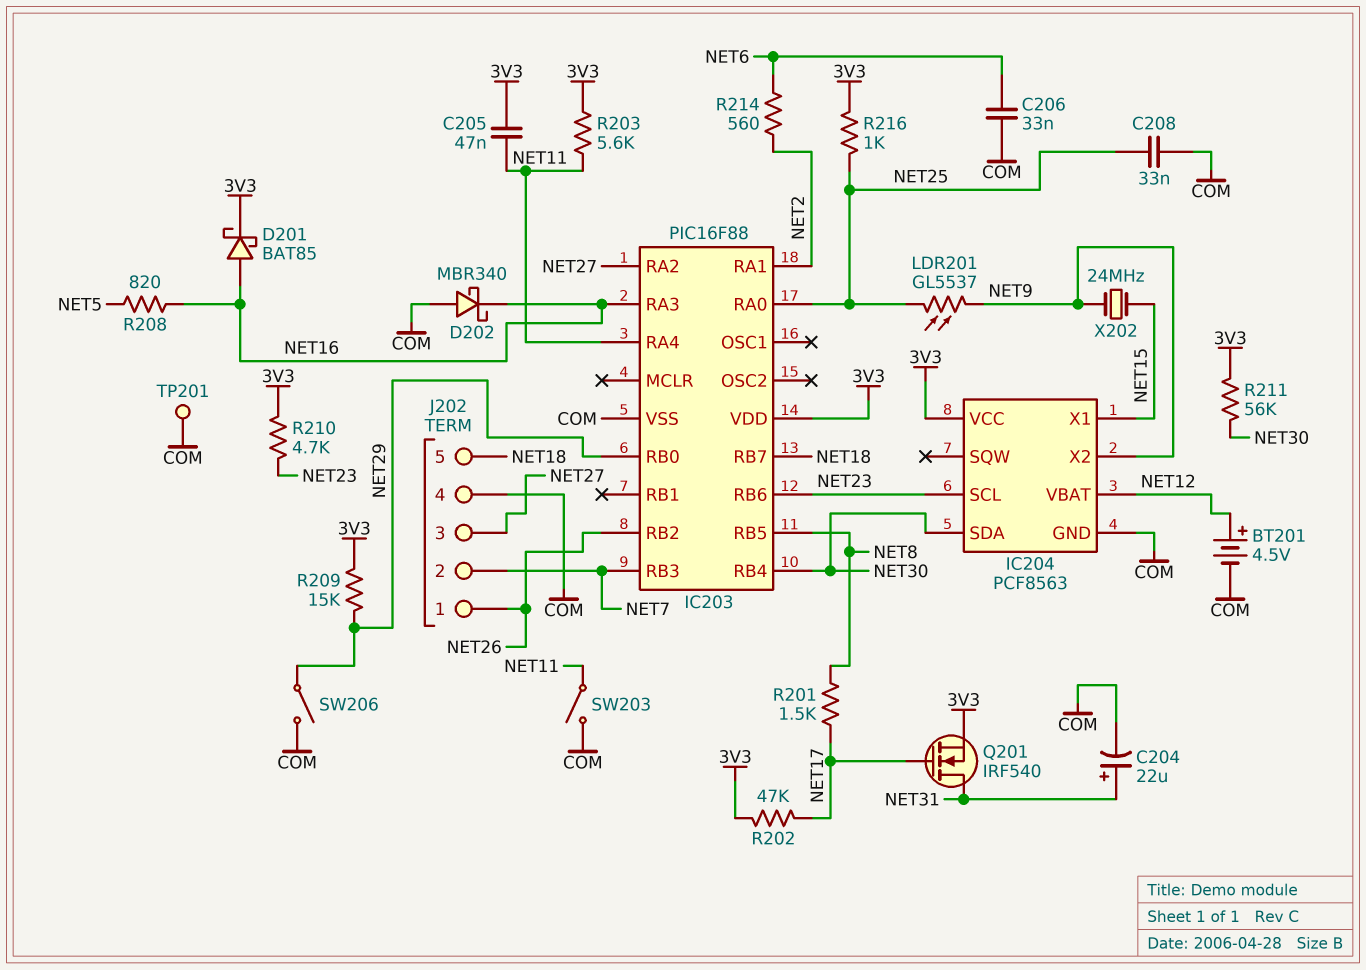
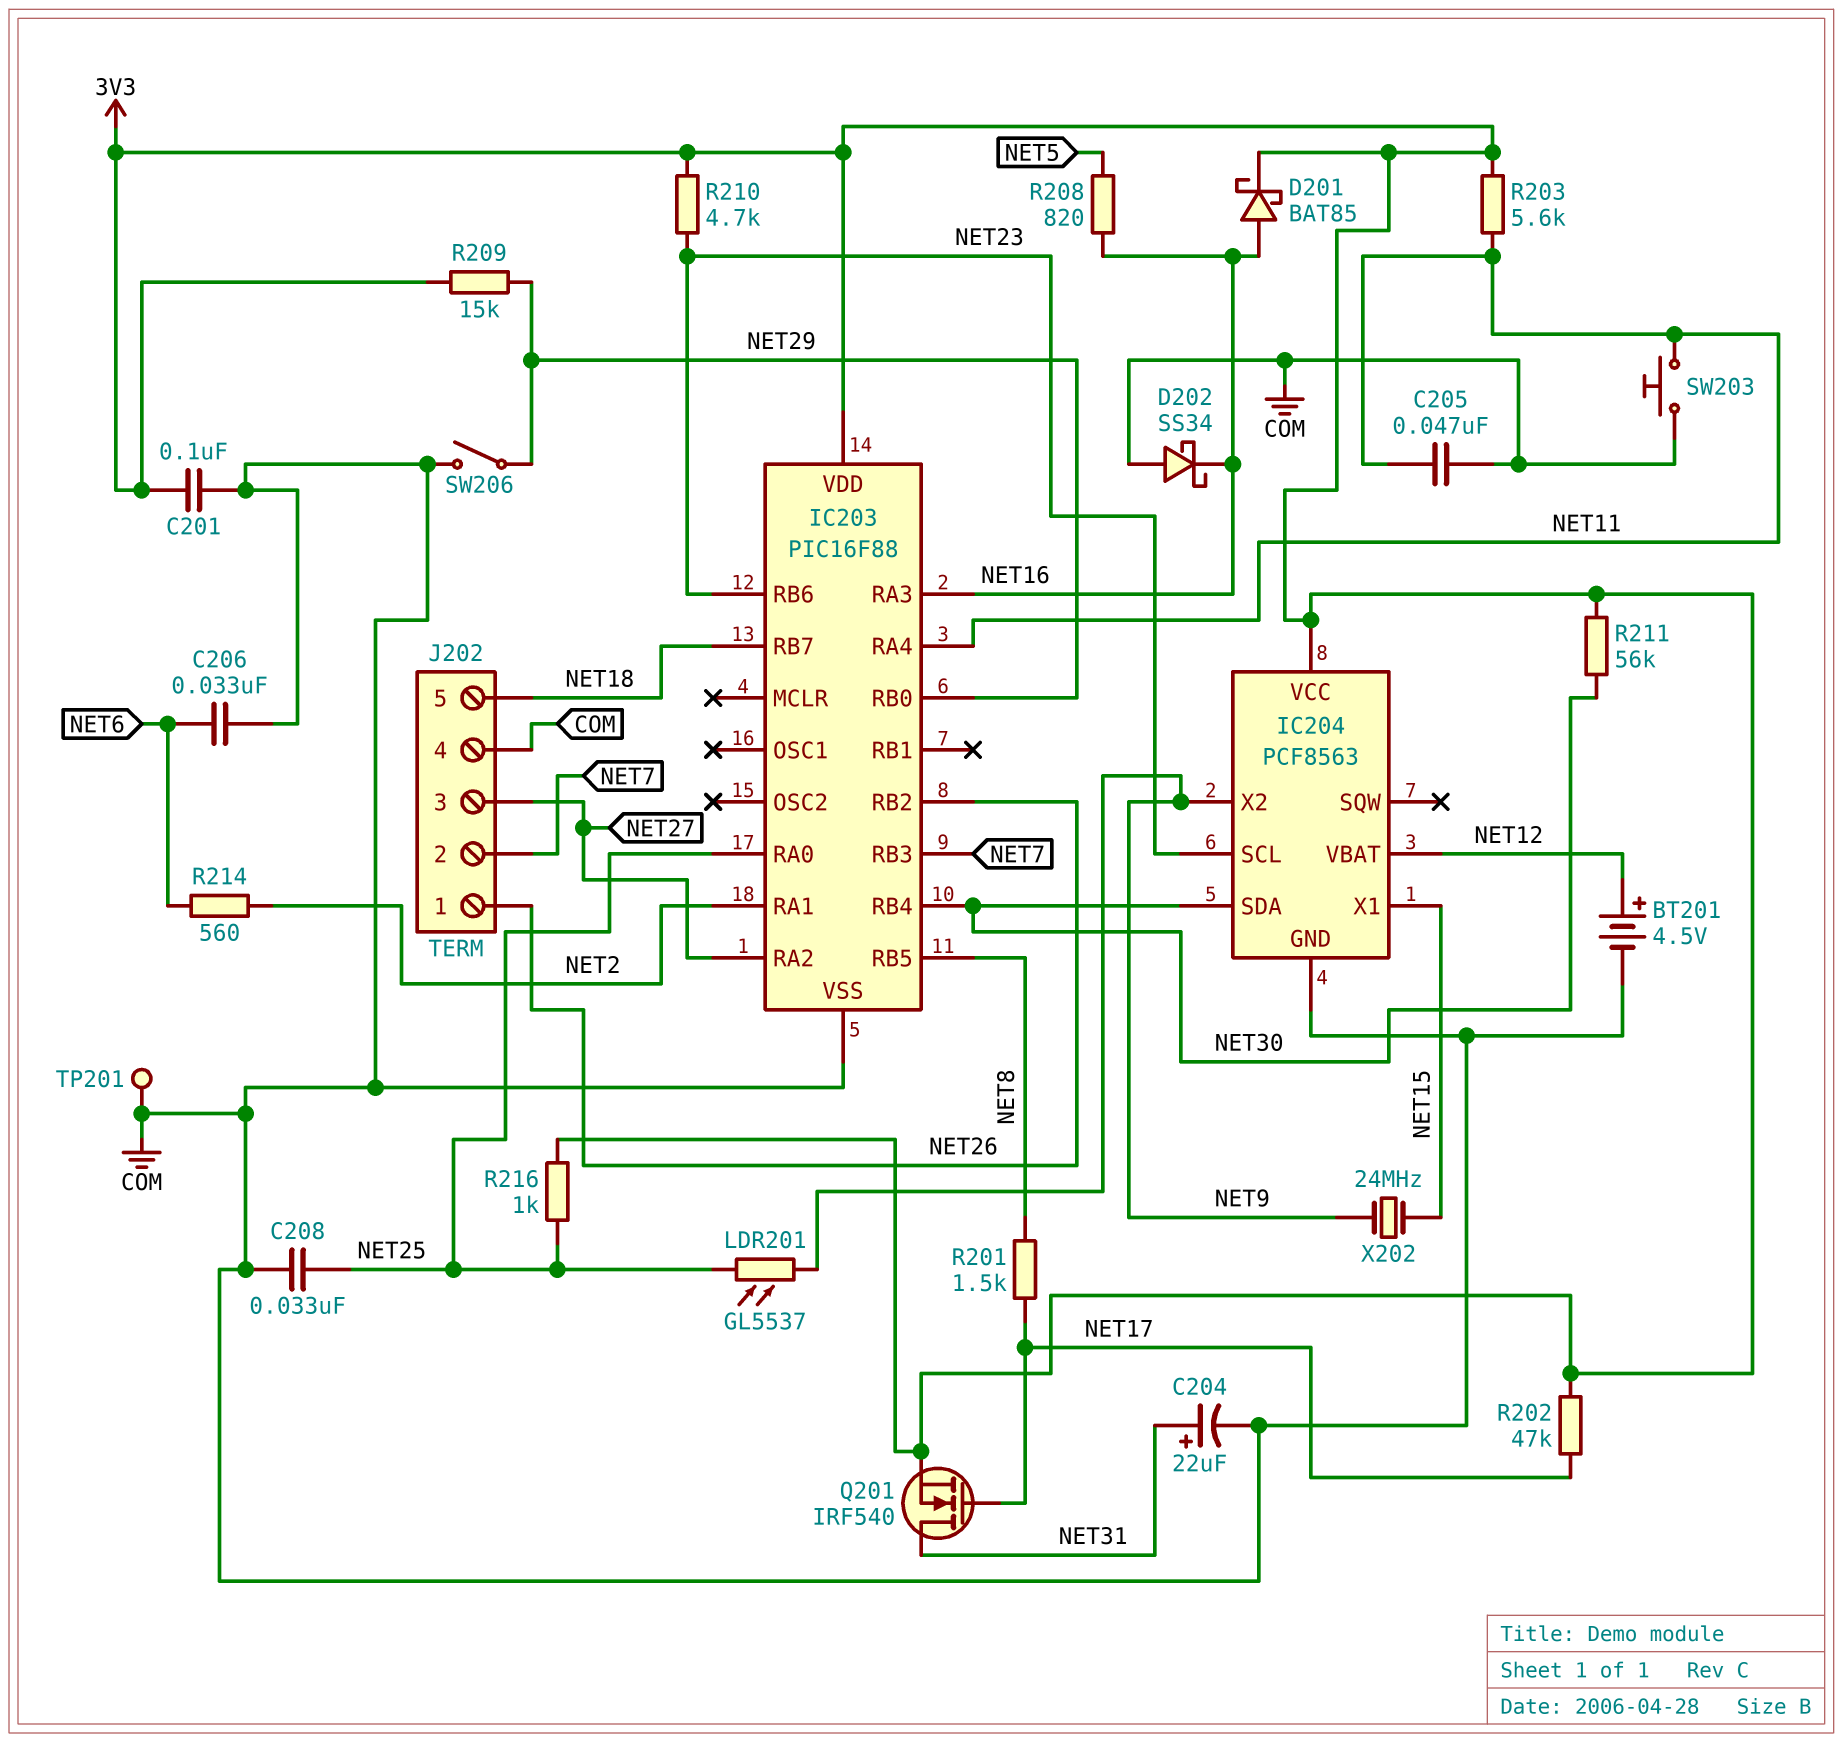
C201: none -> 100nF (3V3, COM)
C205: 47nF (3V3, NET11) -> 47nF (COM, NET11)
D202: schottky MBR340 (A COM, K NET16) -> schottky SS34 (A COM, K NET16)
SW203: switch (COM, NET11) -> button (COM, NET11)

